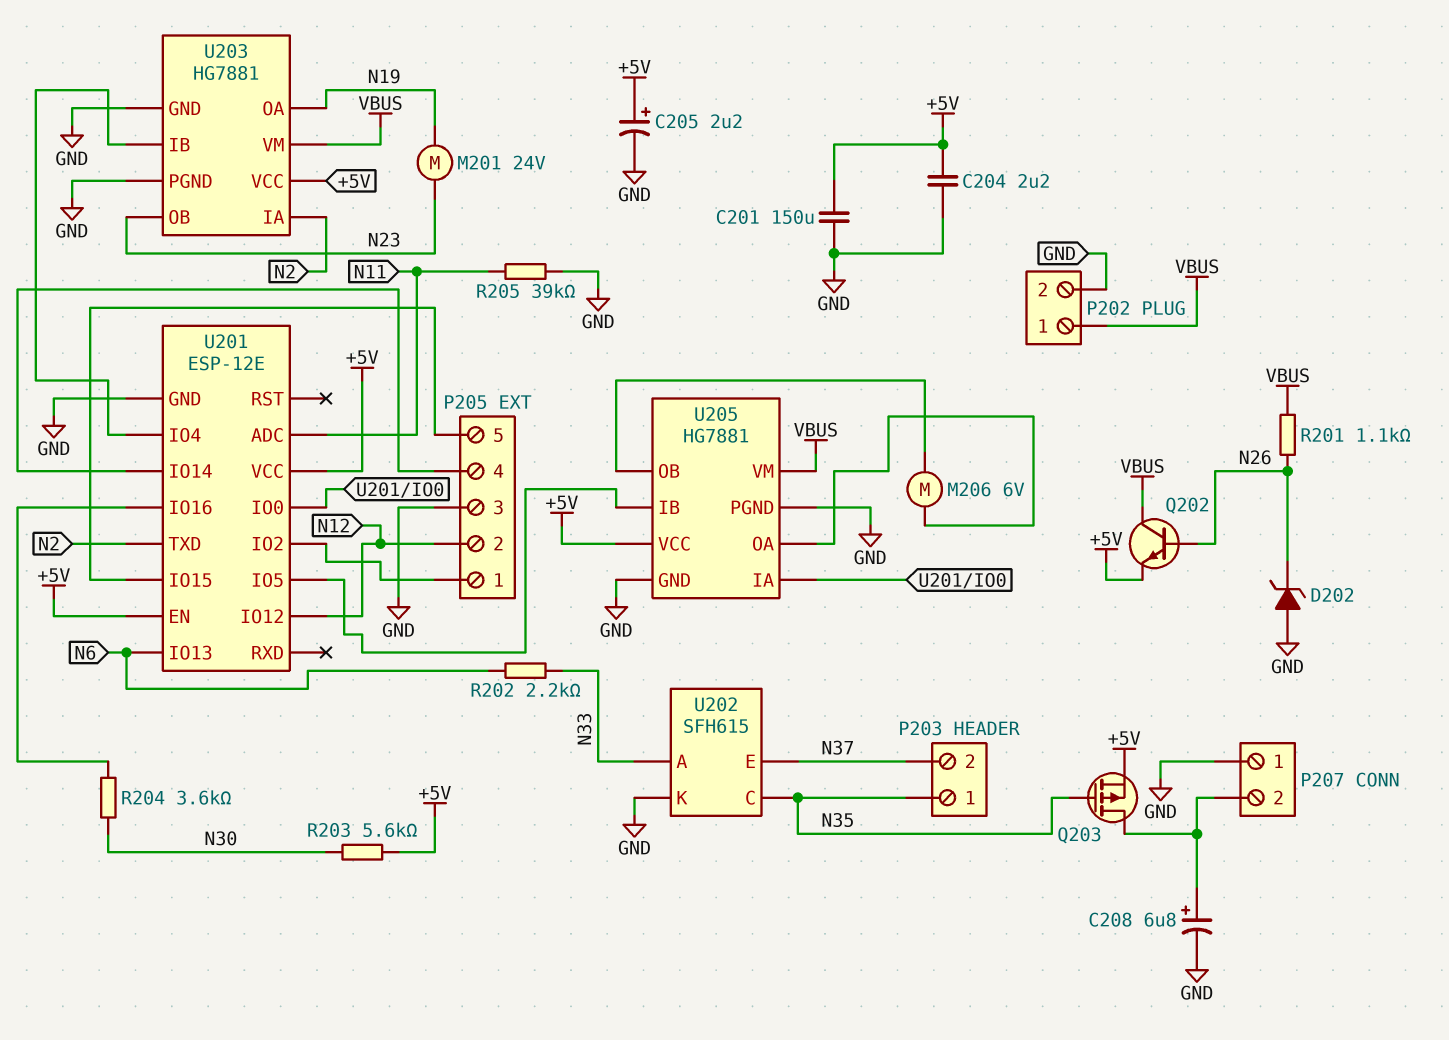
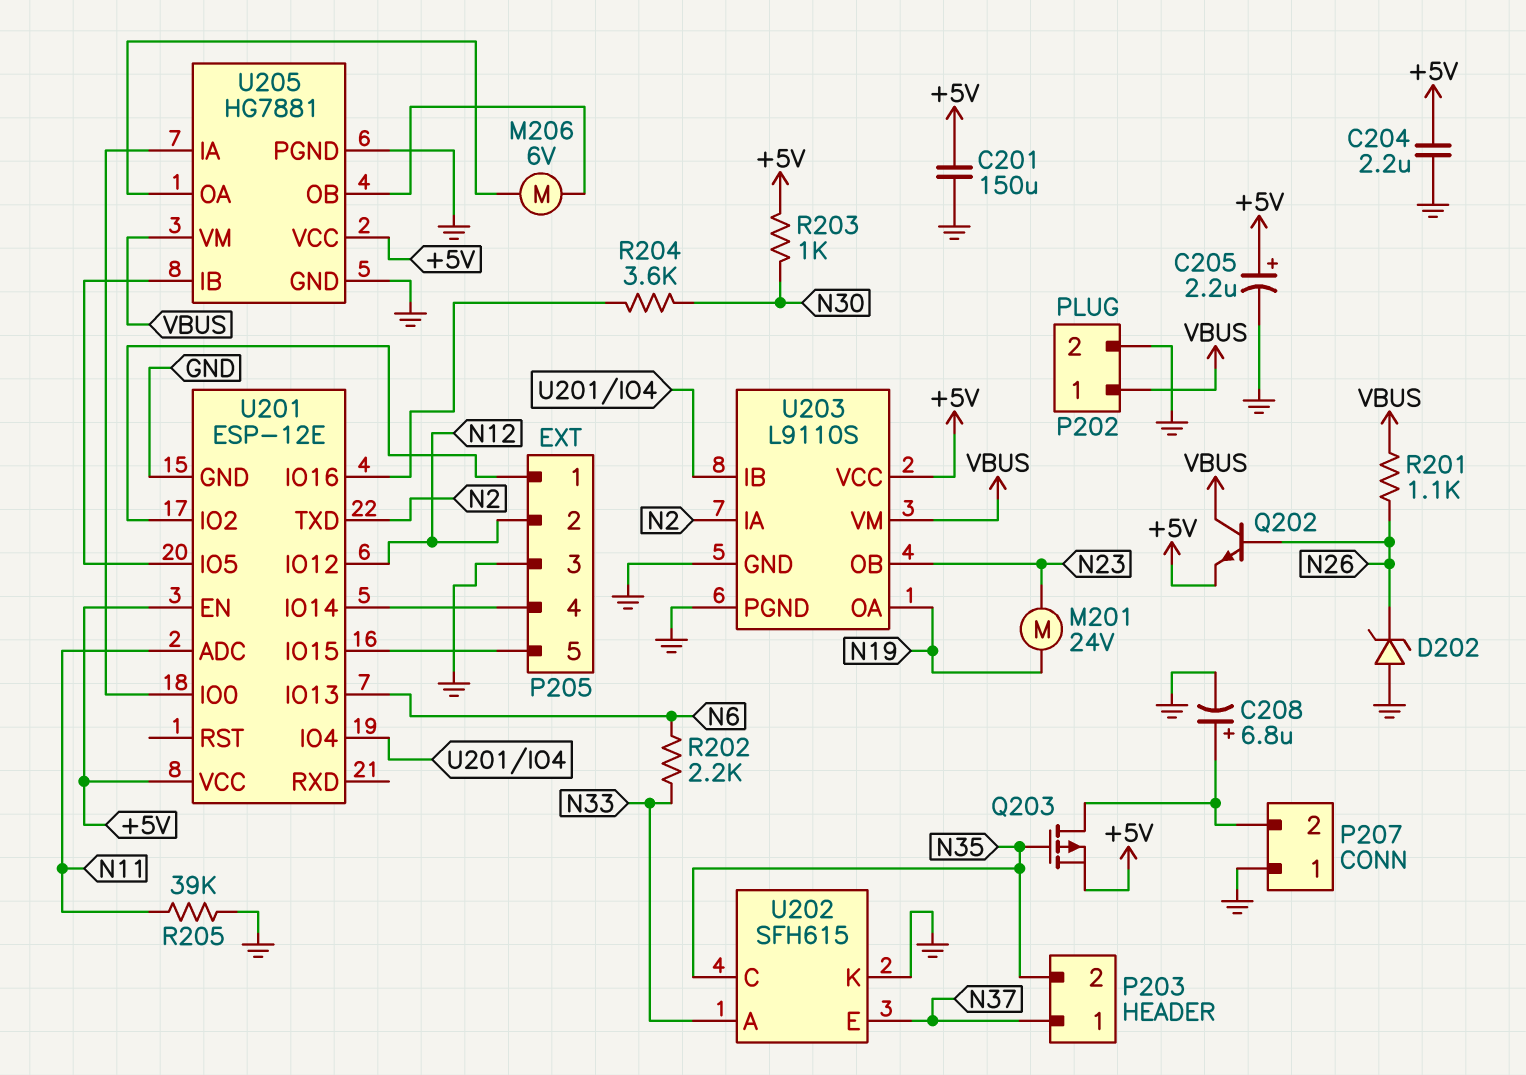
P203 pin 1: N35 -> N37
P203 pin 2: N37 -> N35
R203: 5.6k (+5V, N30) -> 1k (+5V, N30)
U203: HG7881 -> L9110S

